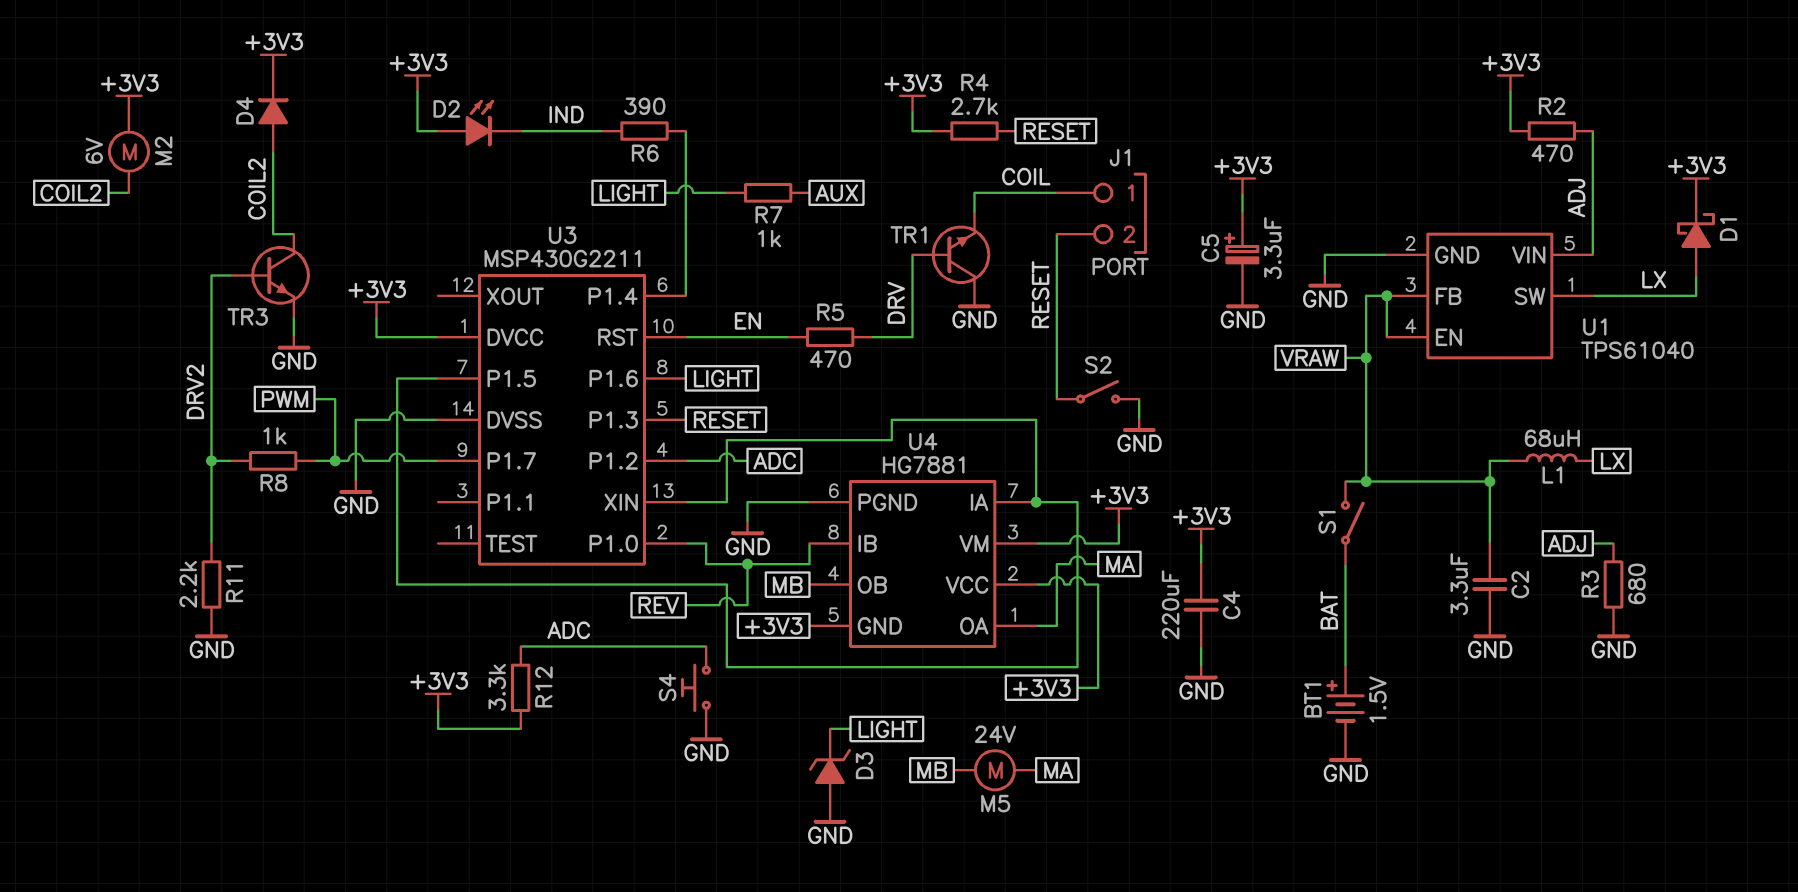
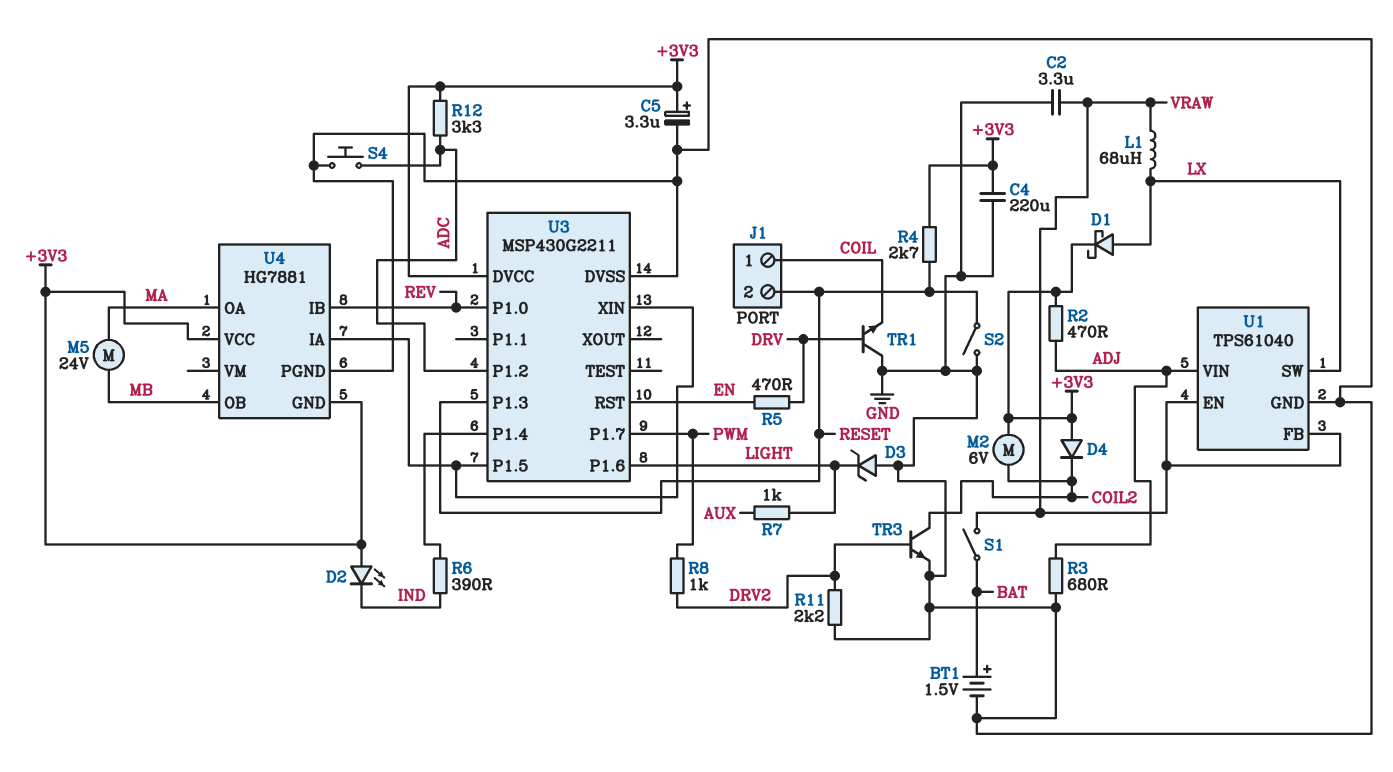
D4: diode (A COIL2, K +3V3) -> diode (A +3V3, K COIL2)
U4 pin VM: +3V3 -> none

